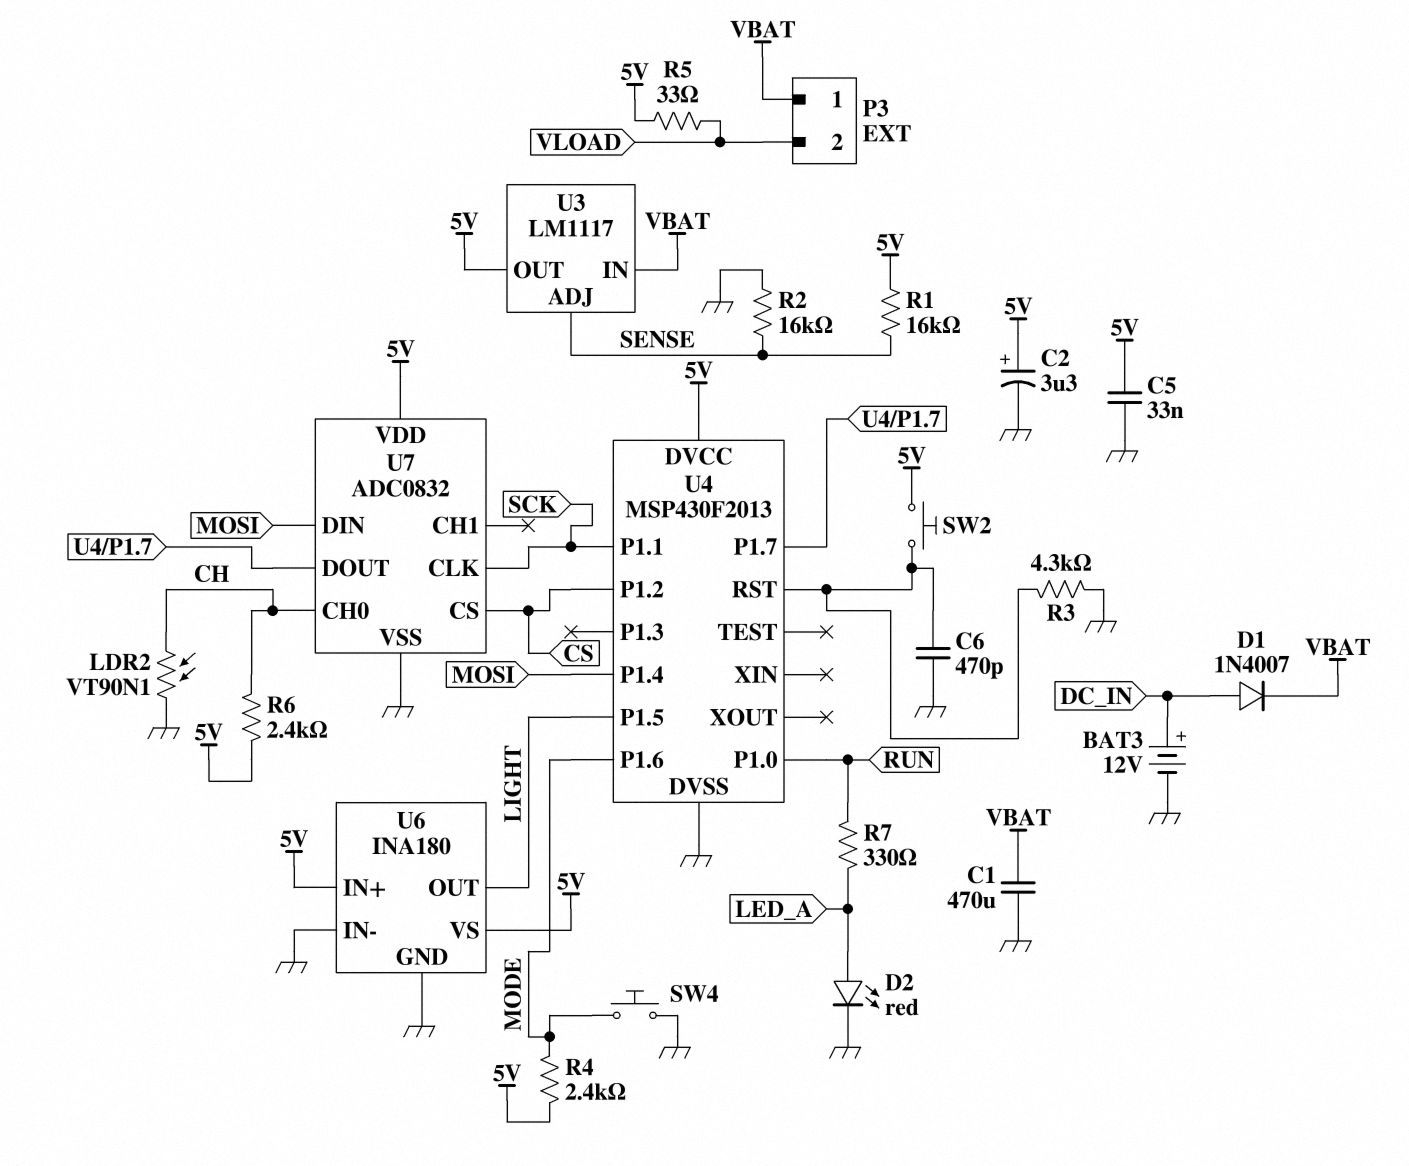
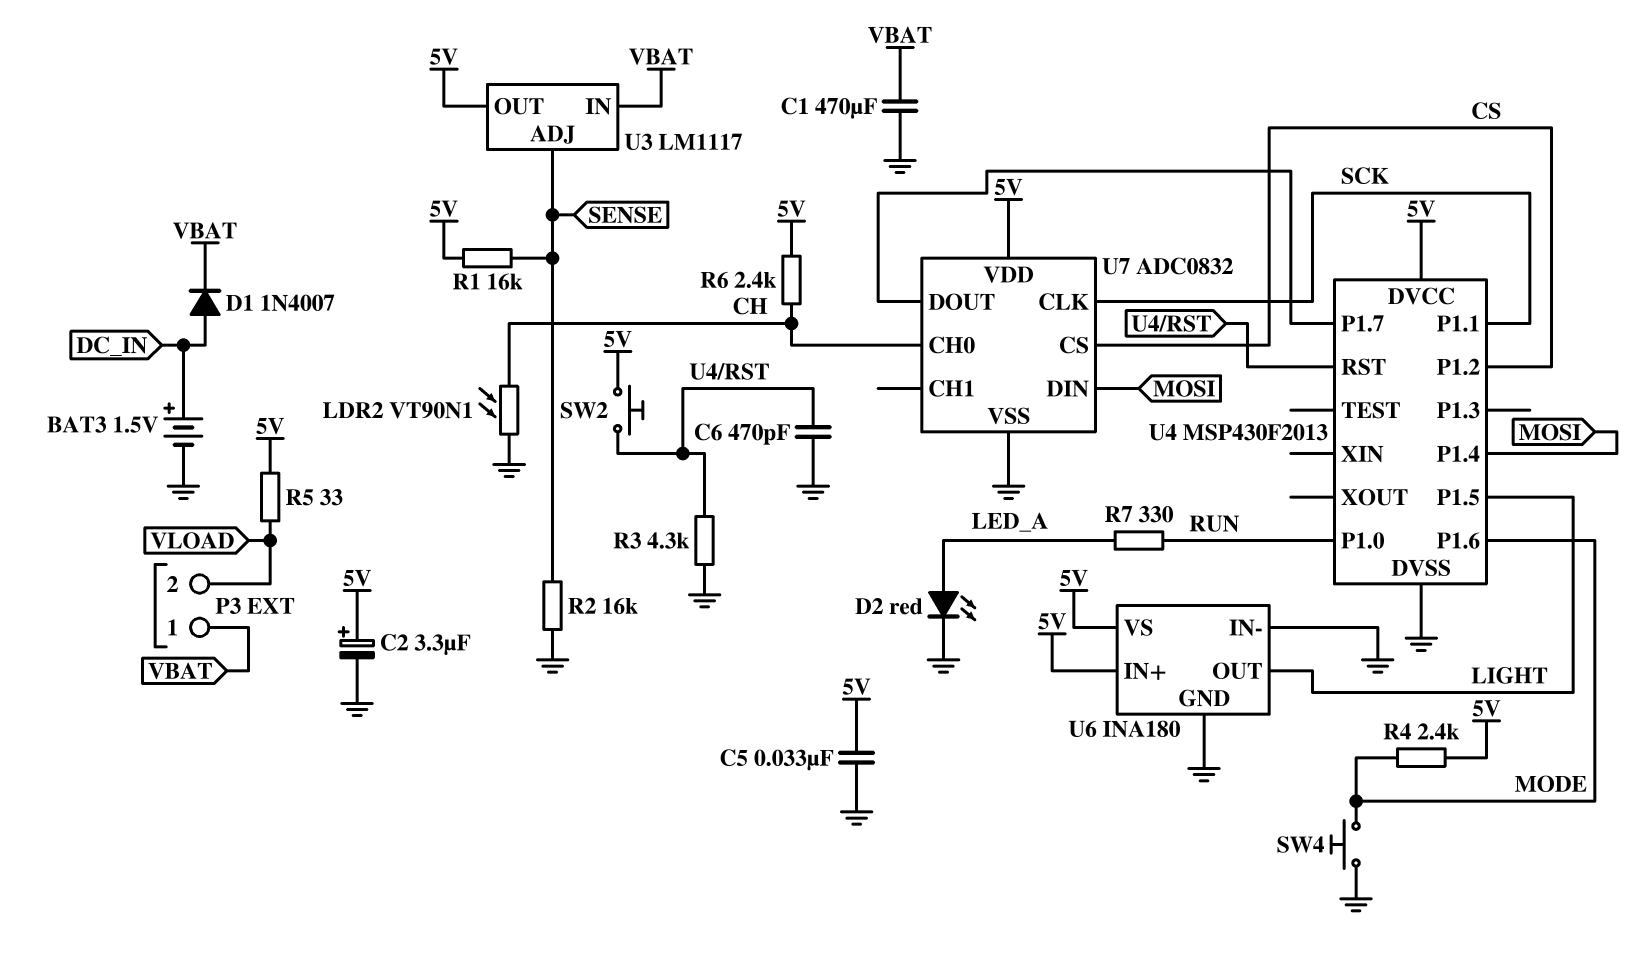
BAT3: 12V (plus DC_IN, minus GND) -> 1.5V (plus DC_IN, minus GND)

